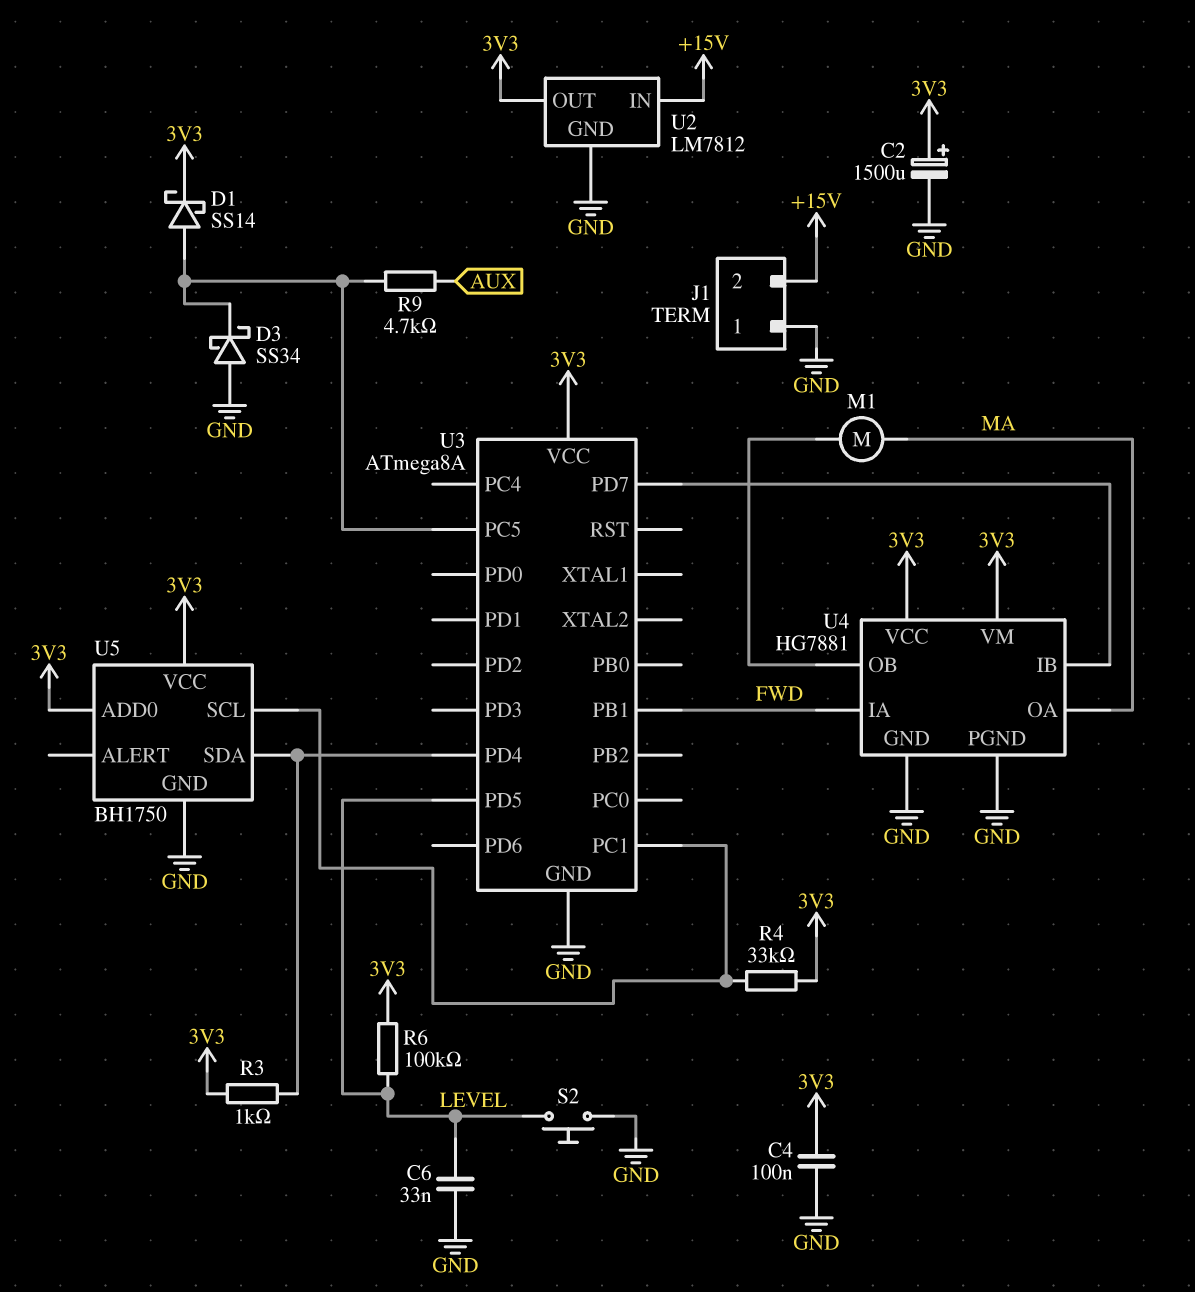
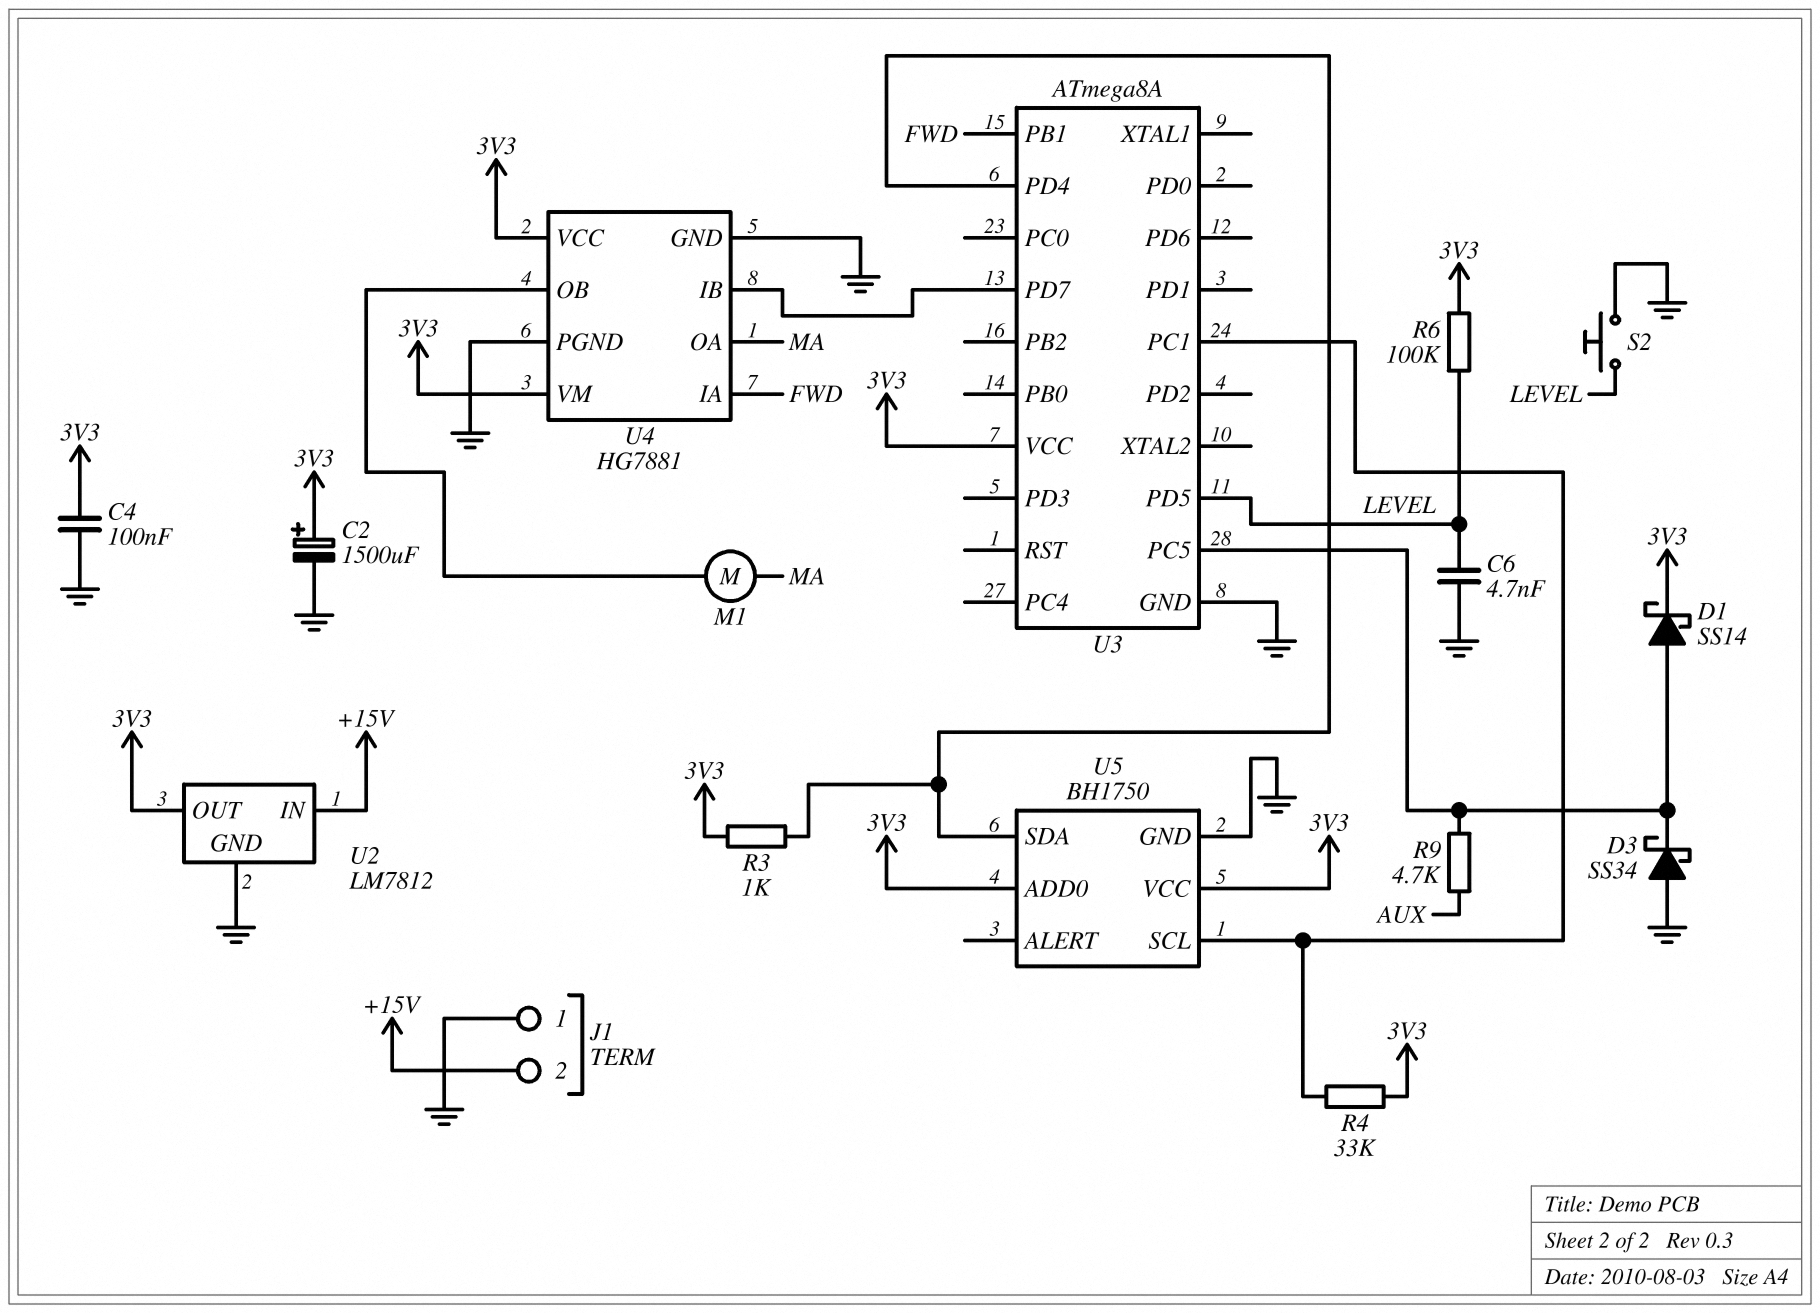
C6: 33nF (GND, LEVEL) -> 4.7nF (GND, LEVEL)

